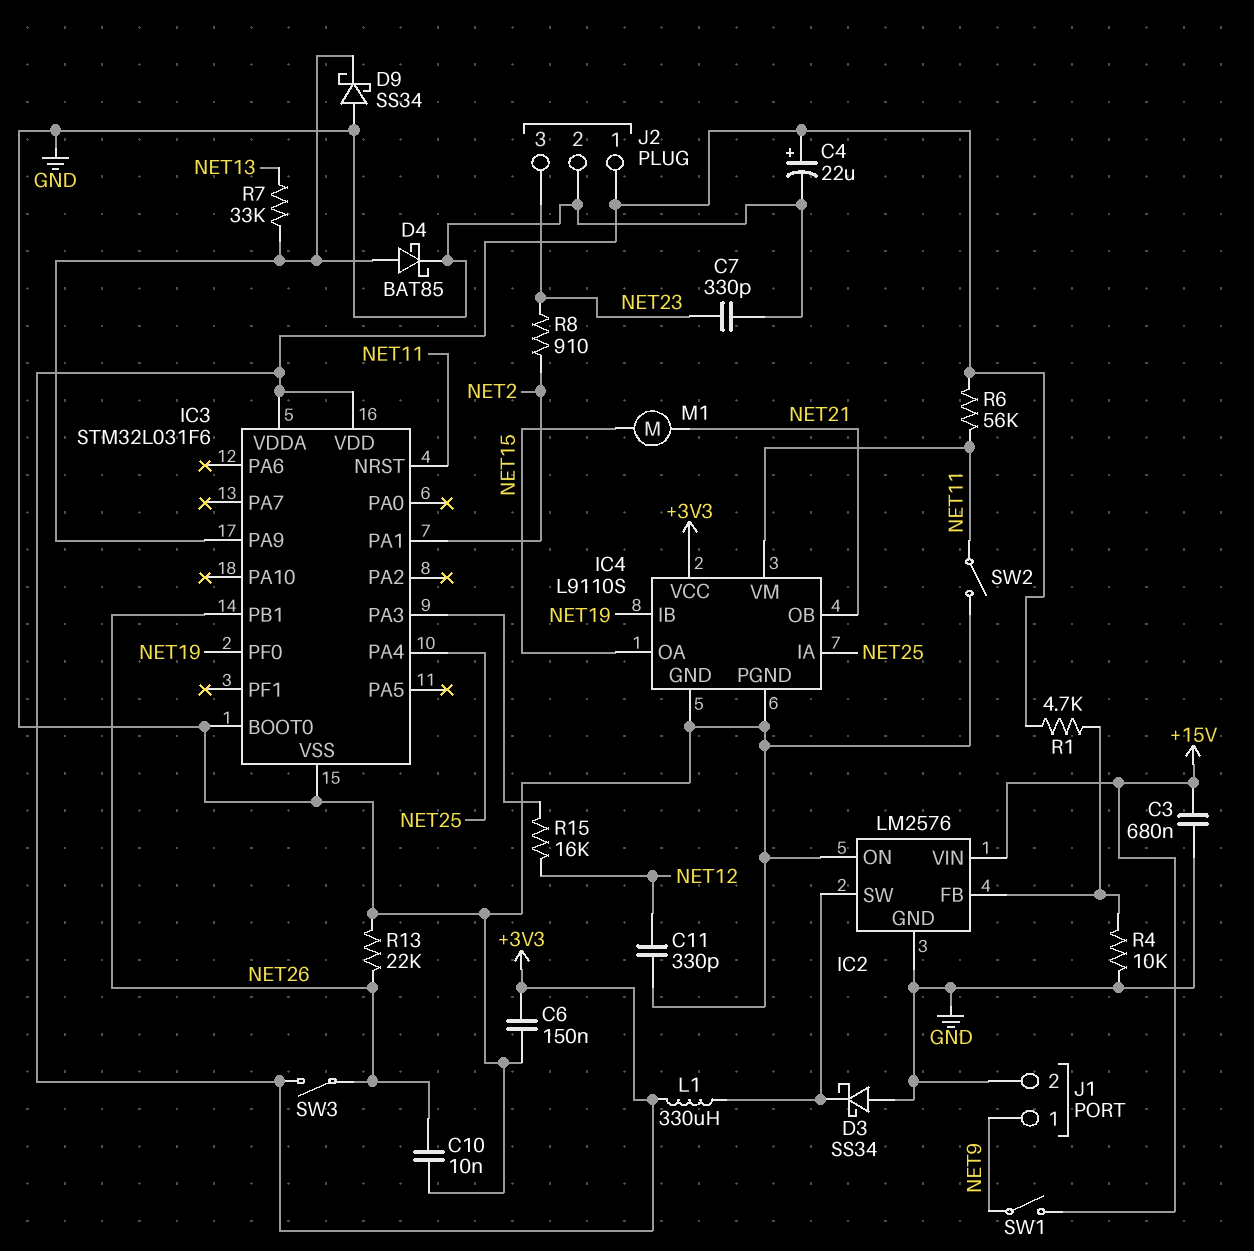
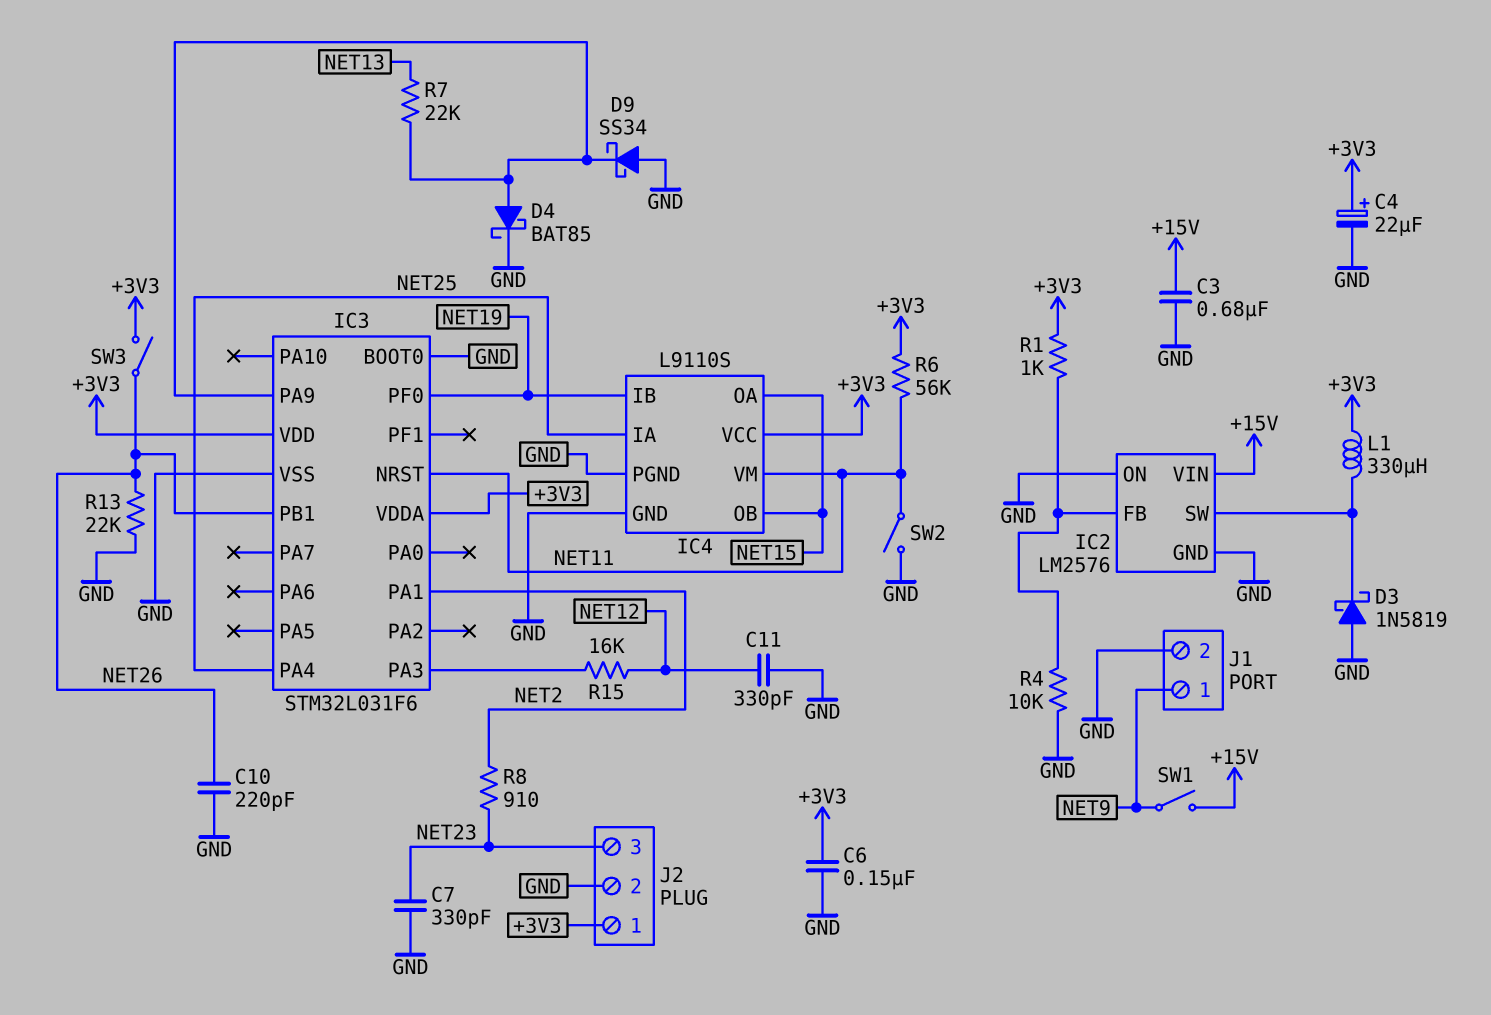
C10: 10nF (GND, NET26) -> 220pF (GND, NET26)
D3: schottky SS34 (A GND, K IC2/SW) -> schottky 1N5819 (A GND, K IC2/SW)
IC4 pin OB: NET21 -> NET15
M1: motor (NET15, NET21) -> none
R1: 4.7k (+3V3, IC2/FB) -> 1k (+3V3, IC2/FB)
R7: 33k (IC3/PA9, NET13) -> 22k (IC3/PA9, NET13)

